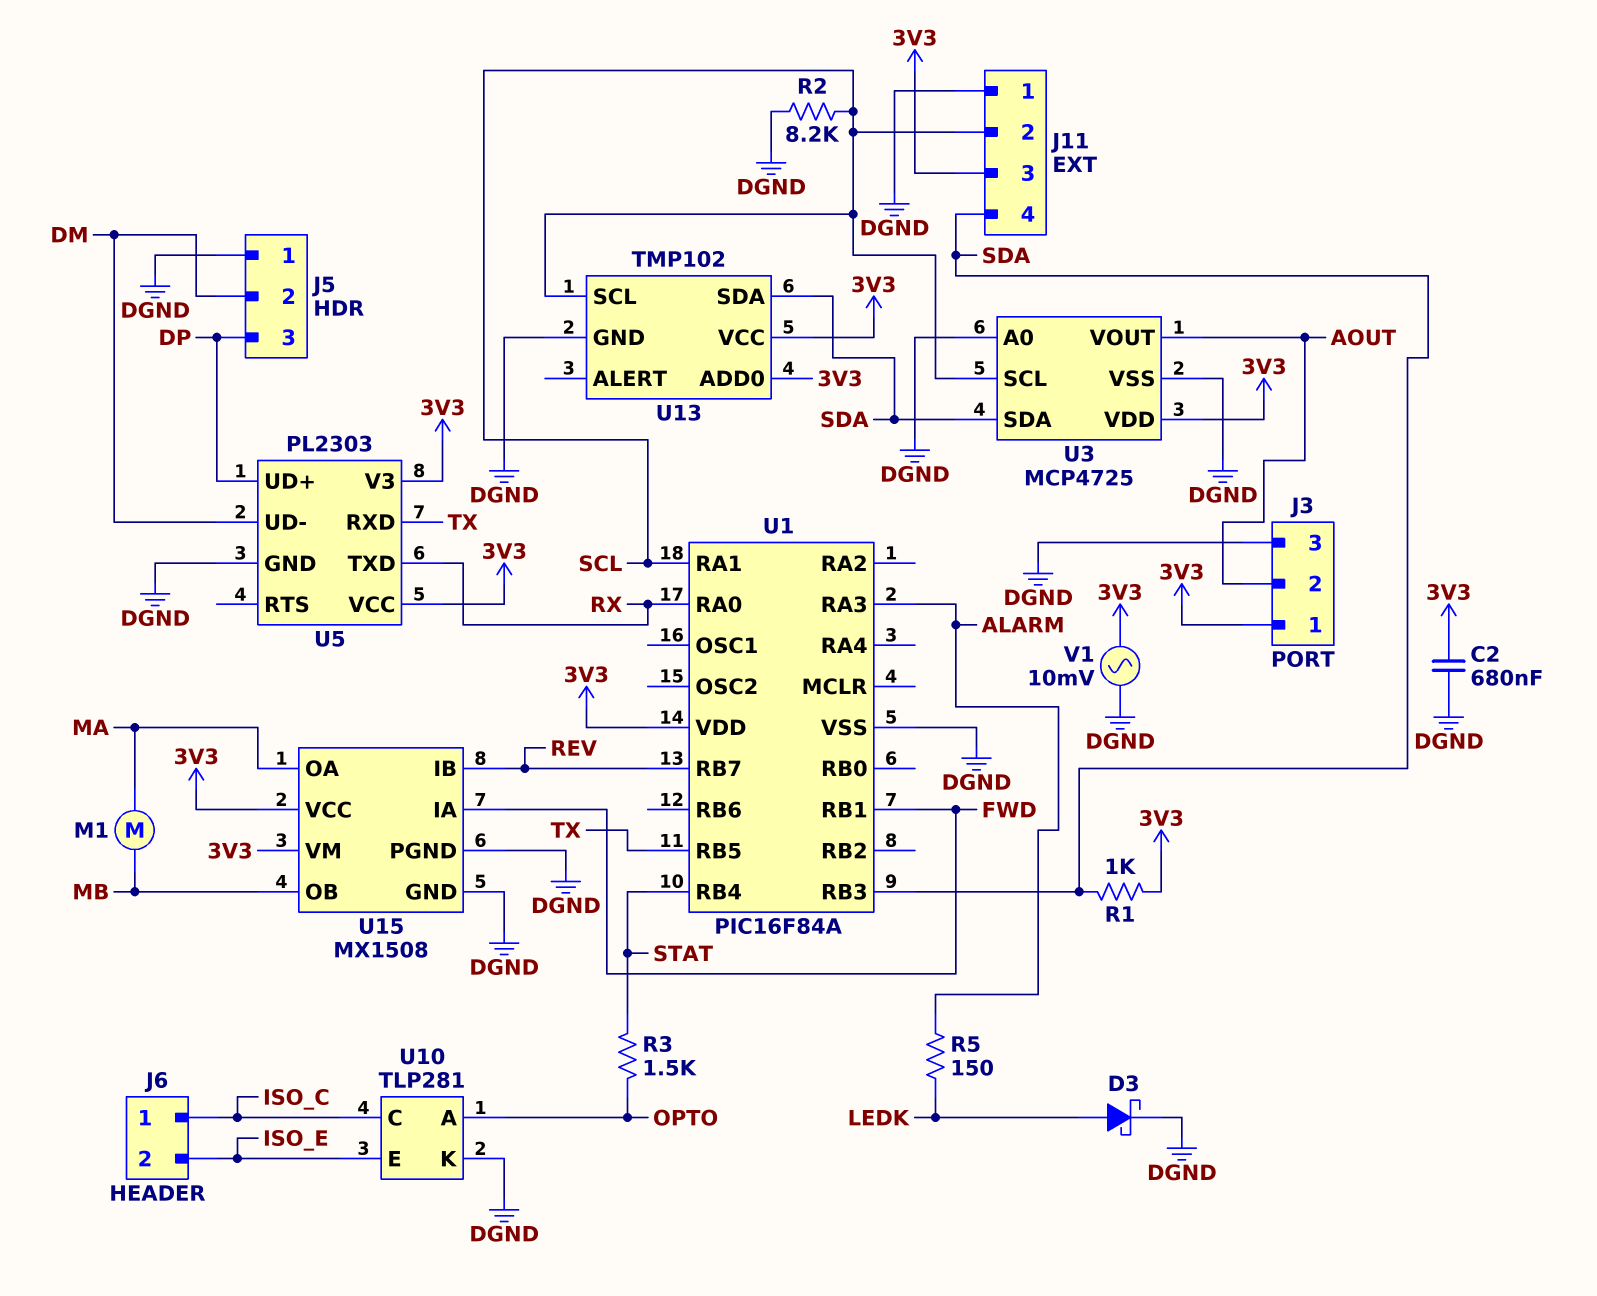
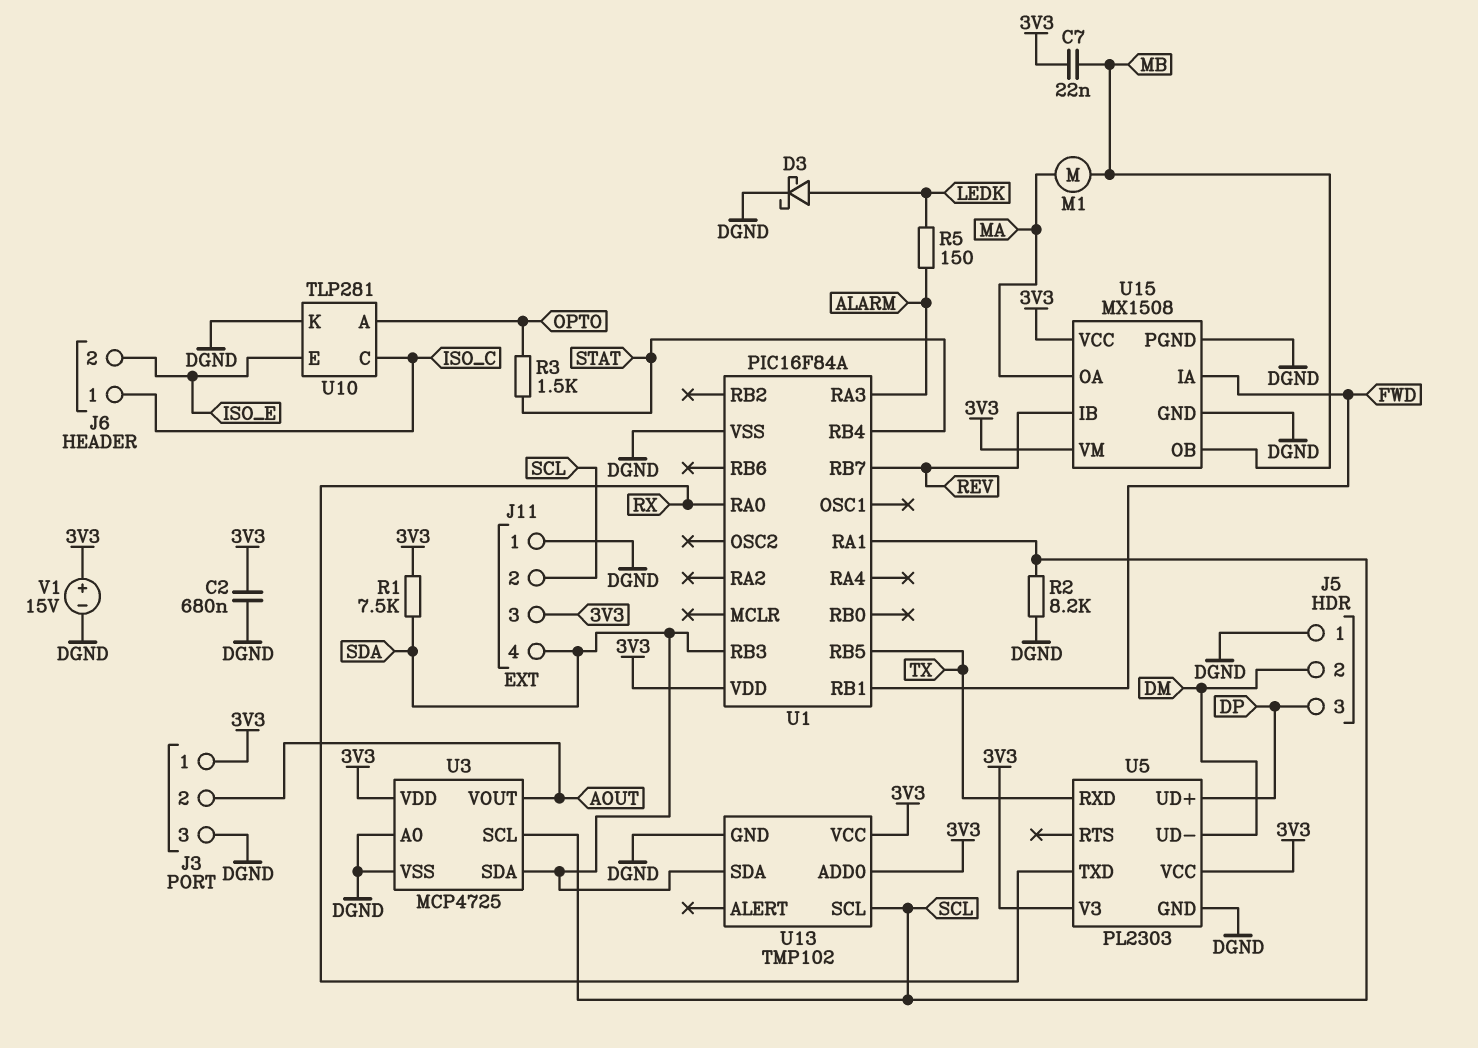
C7: none -> 22nF (3V3, MB)
R1: 1k (3V3, SDA) -> 7.5k (3V3, SDA)
V1: AC 10mV (3V3, DGND) -> 15V (plus 3V3, minus DGND)

